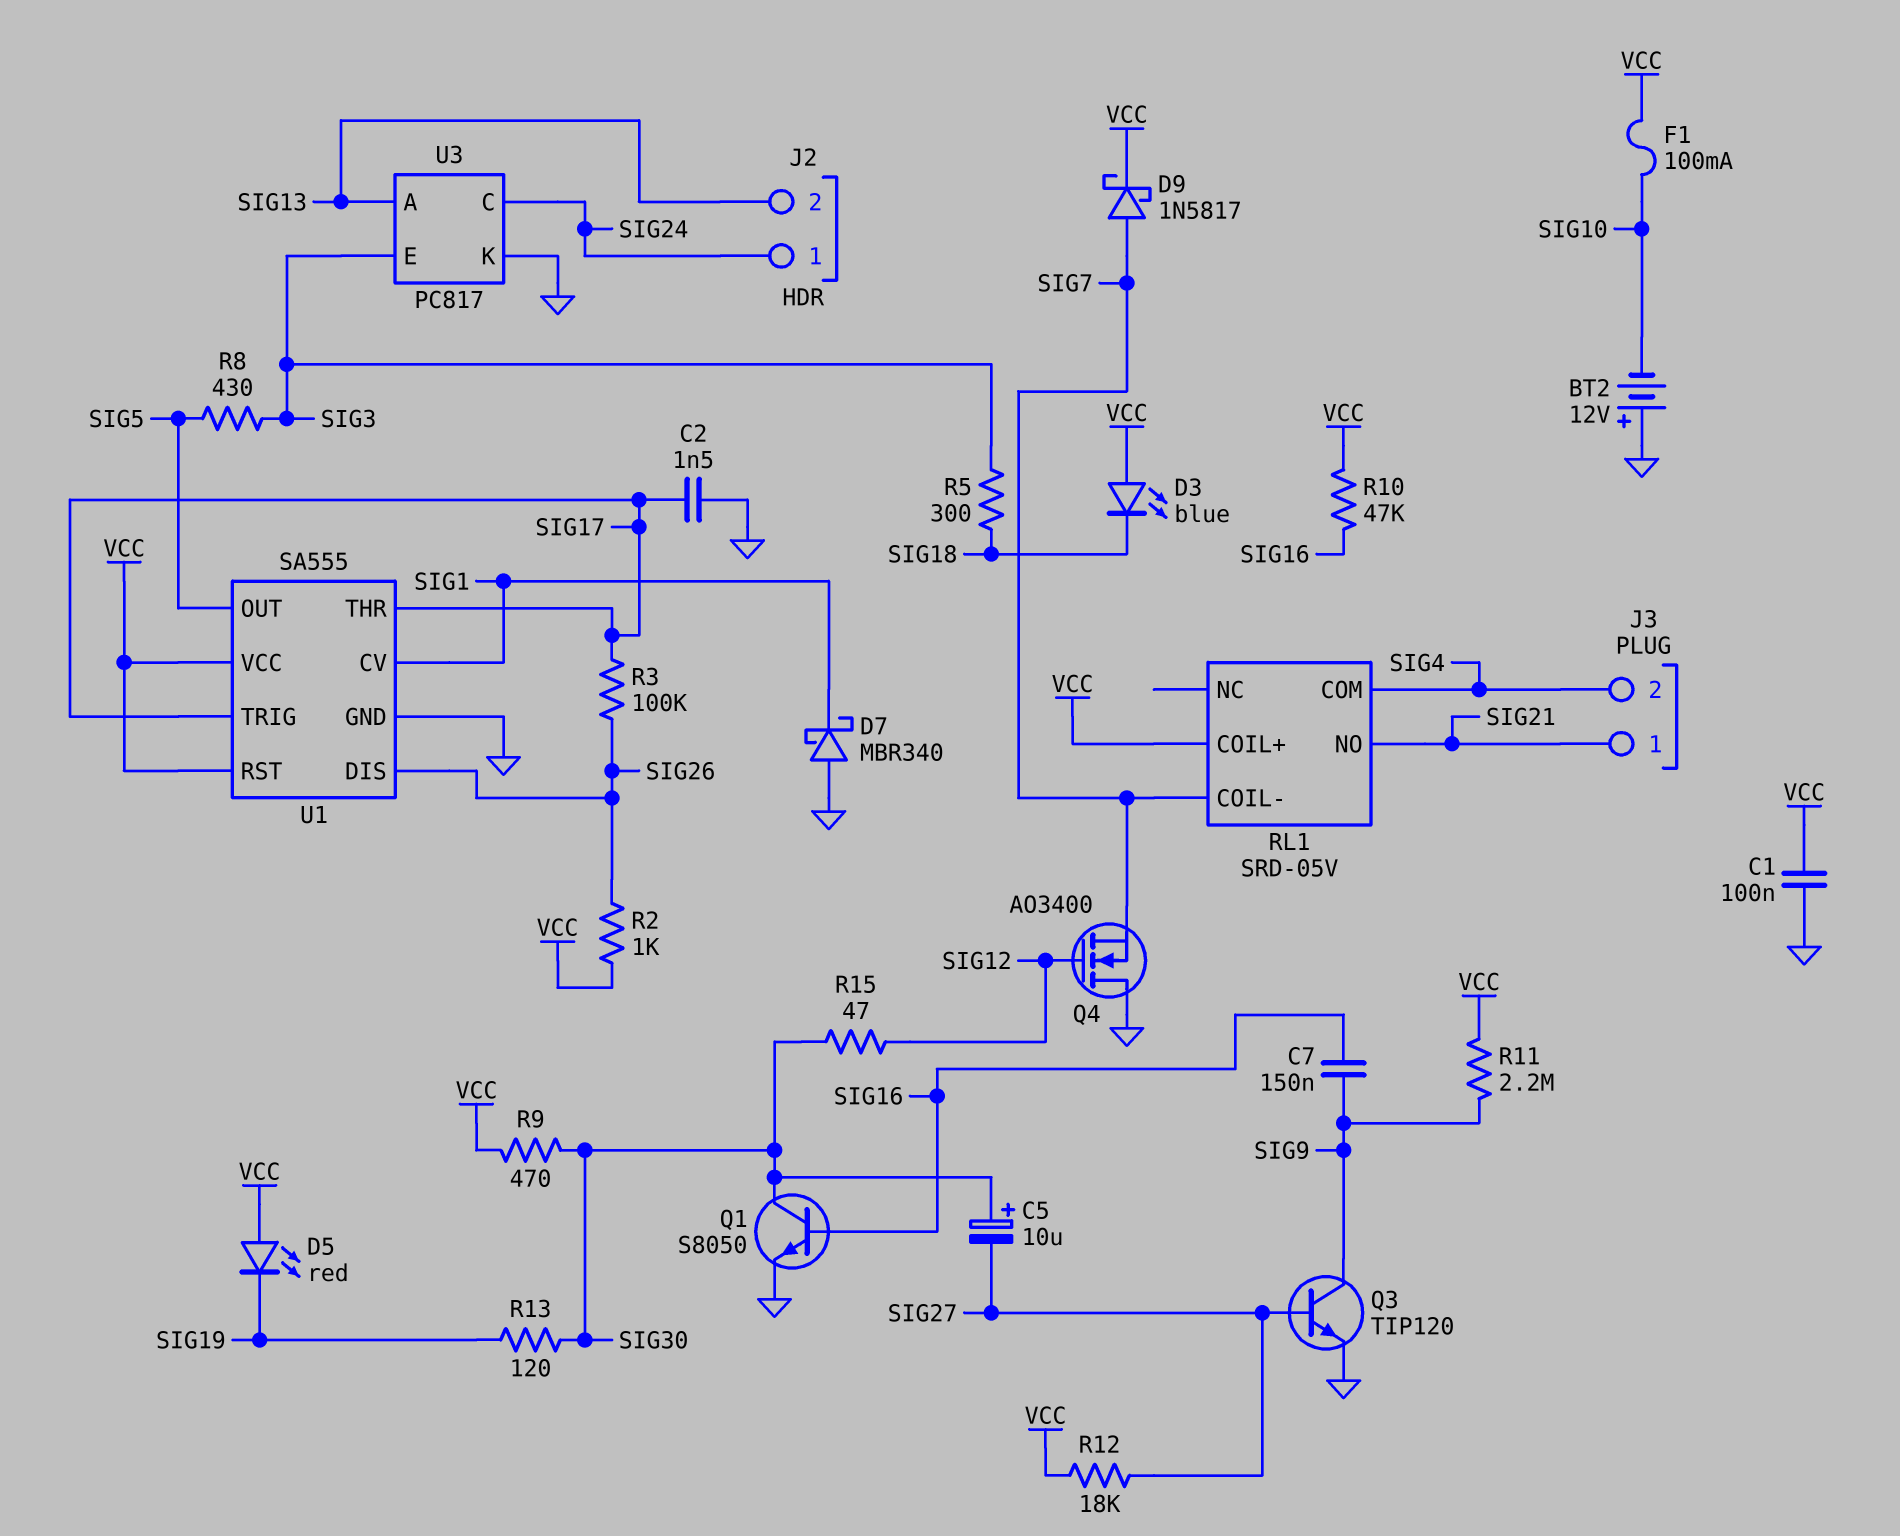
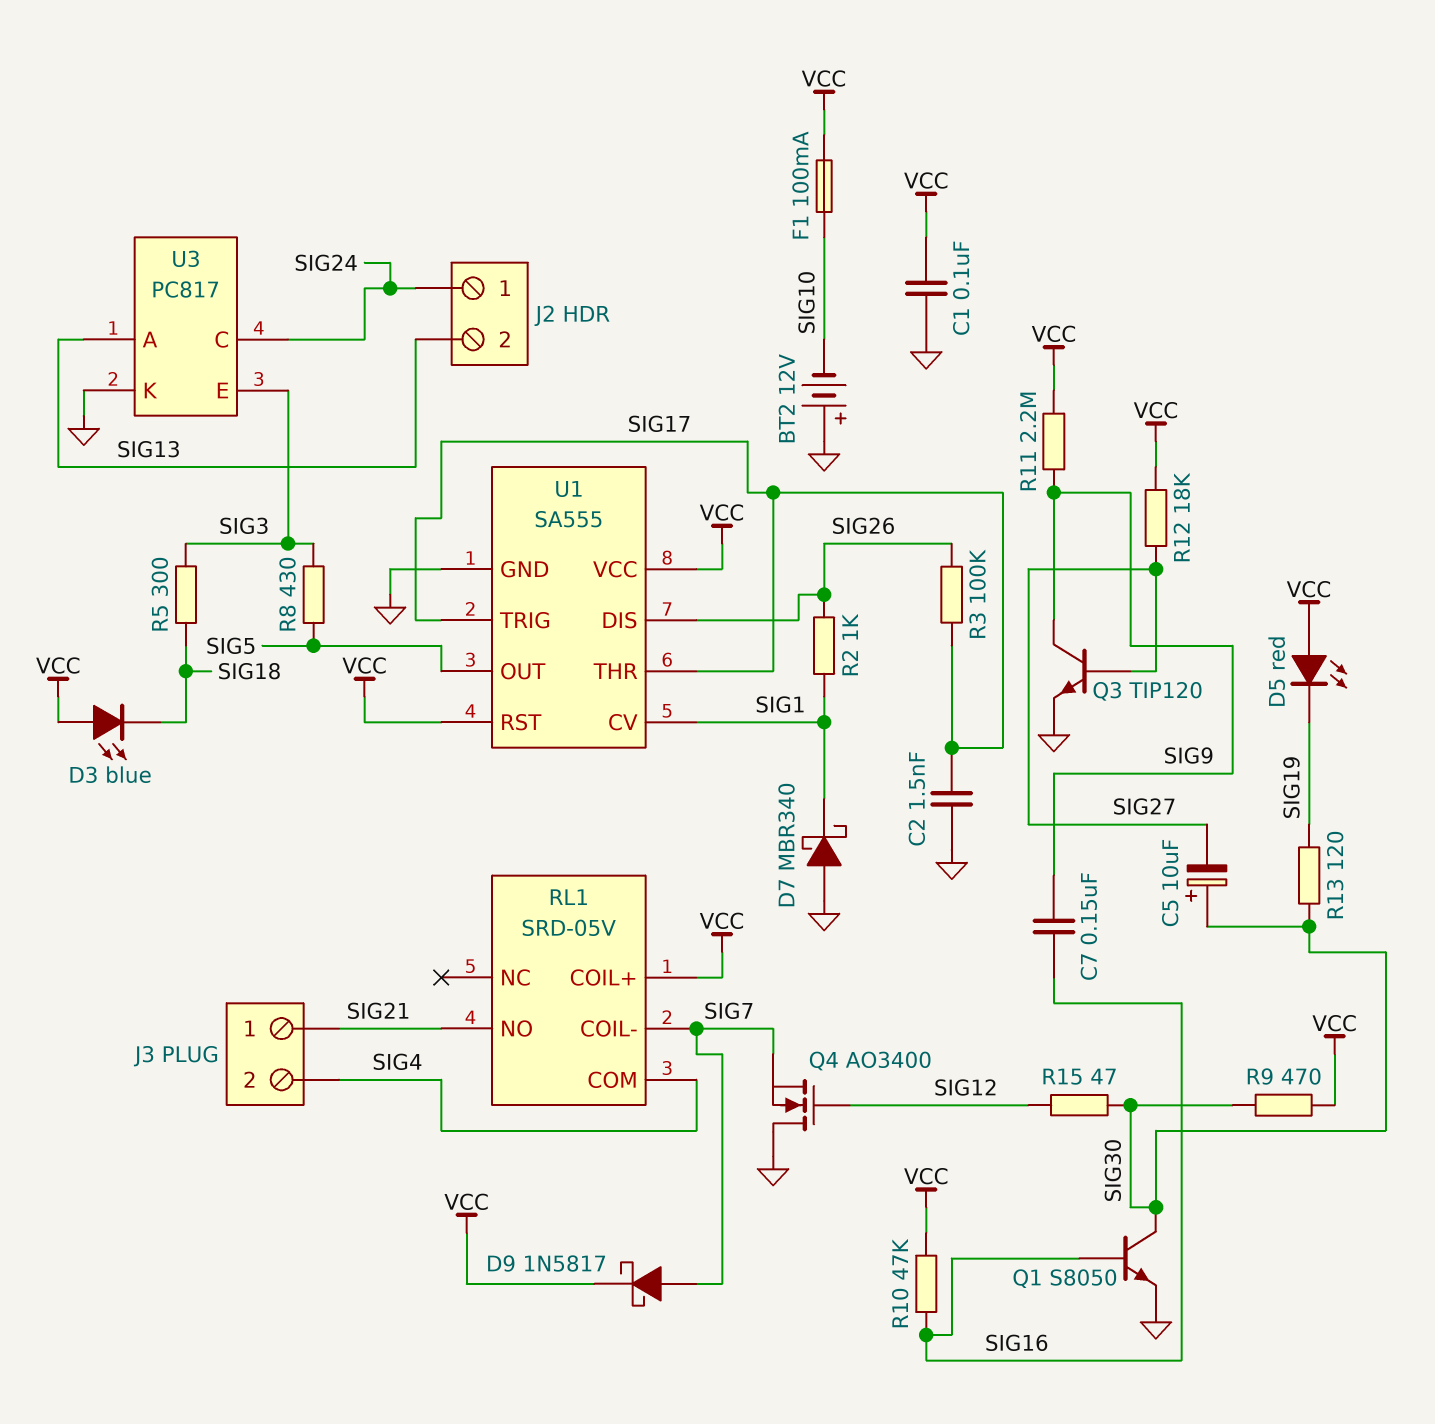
R2: 1k (SIG26, VCC) -> 1k (SIG1, SIG26)

